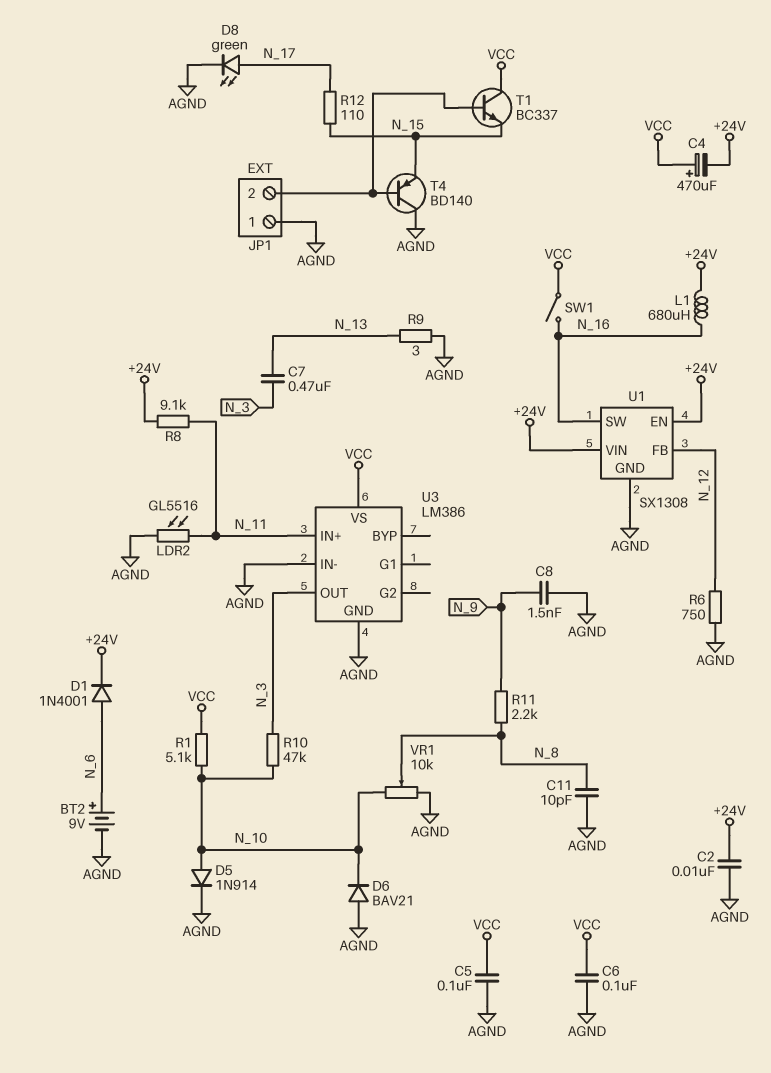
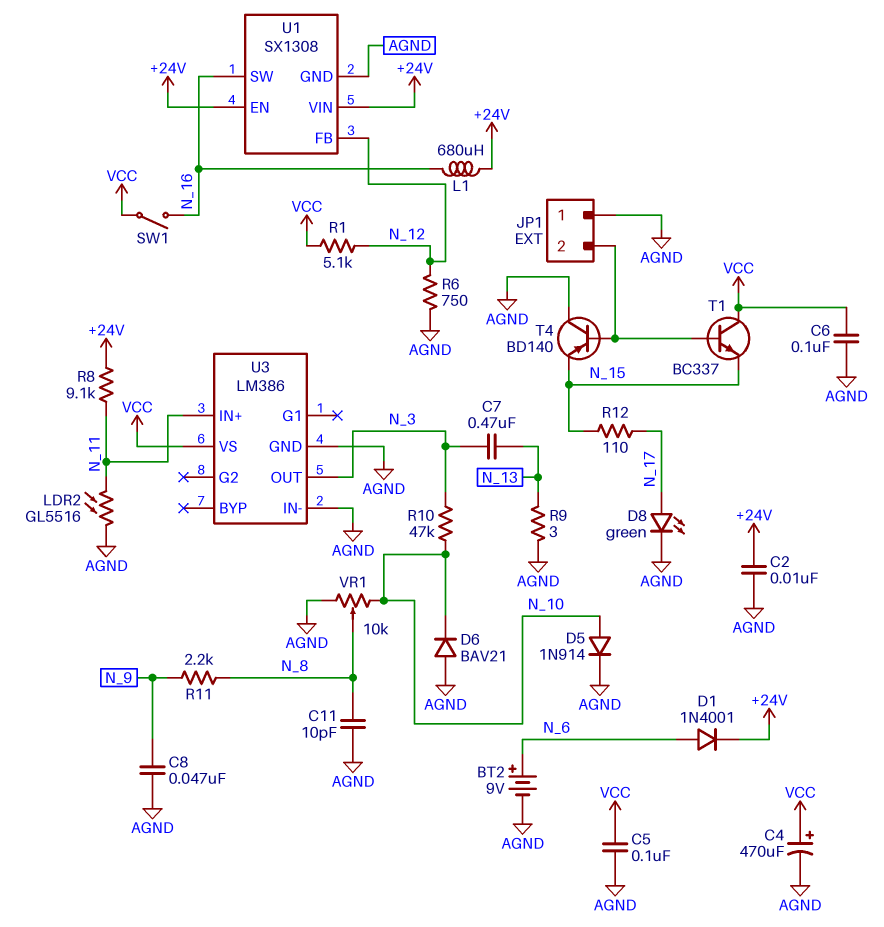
C4: 470uF (plus VCC, minus +24V) -> 470uF (plus VCC, minus AGND)
C8: 1.5nF (AGND, N_9) -> 47nF (AGND, N_9)
R1: 5.1k (N_10, VCC) -> 5.1k (N_12, VCC)

